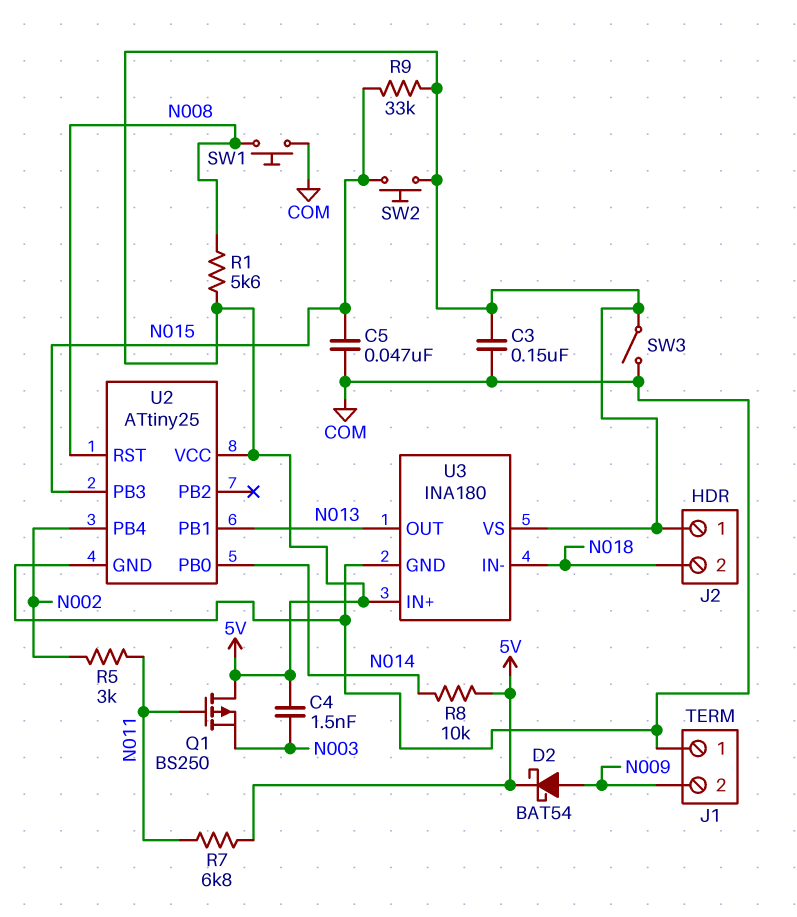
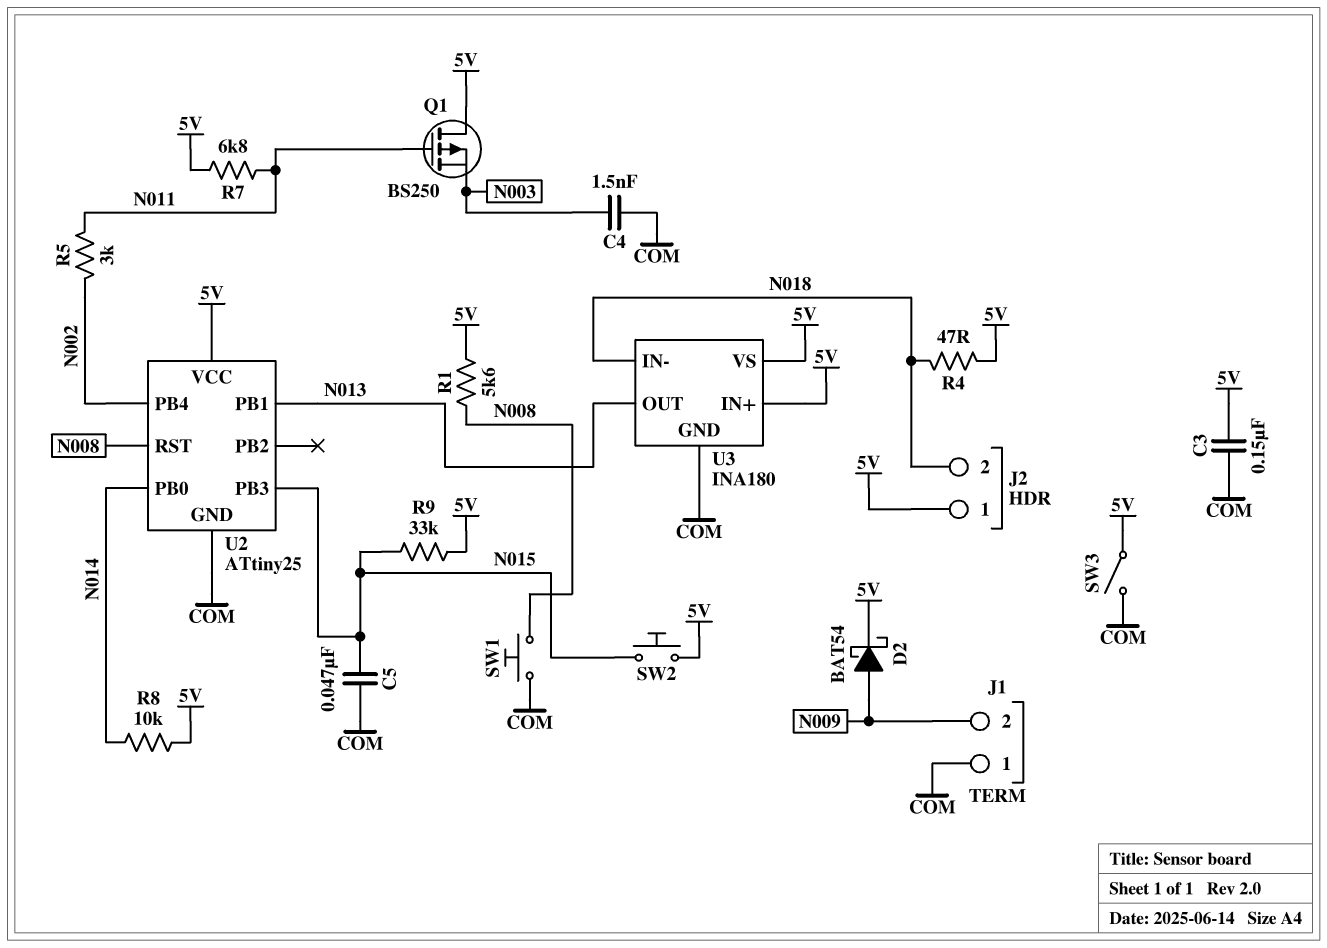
C4: 1.5nF (5V, N003) -> 1.5nF (COM, N003)
R4: none -> 47 (5V, N018)

